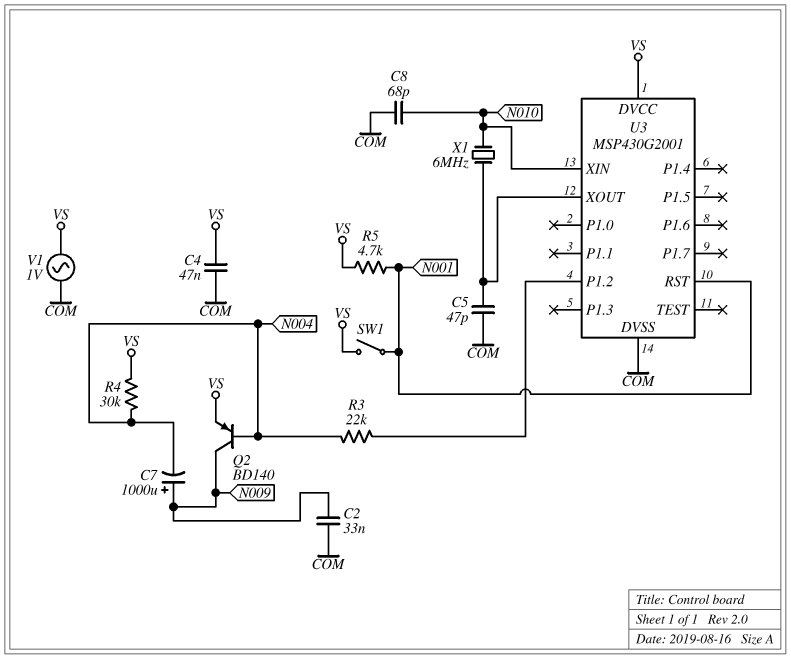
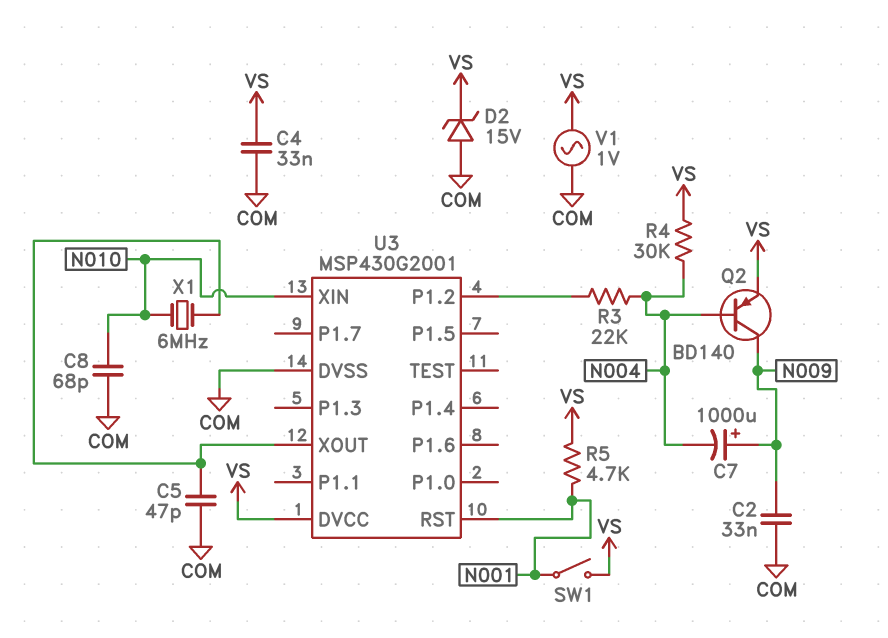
C4: 47nF (COM, VS) -> 33nF (COM, VS)
D2: none -> zener 15V (A COM, K VS)

